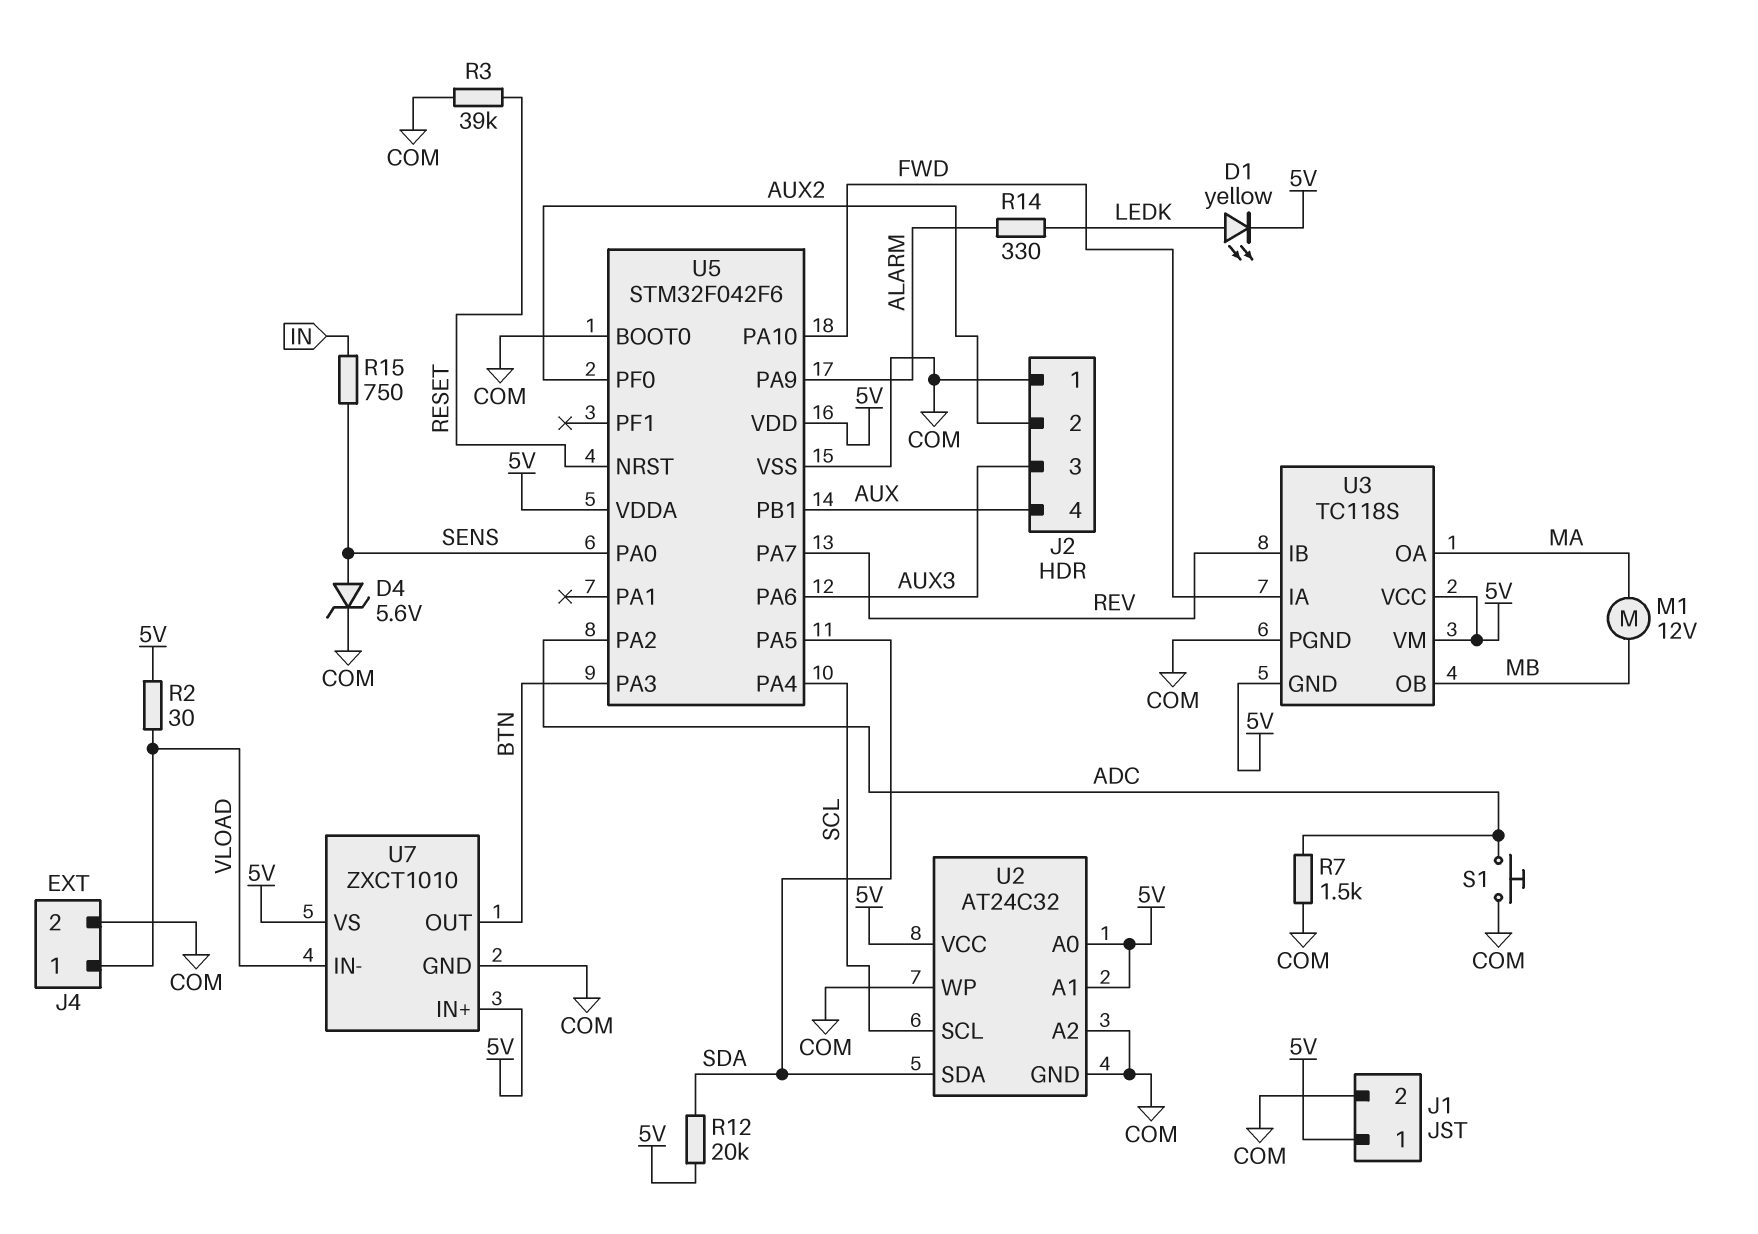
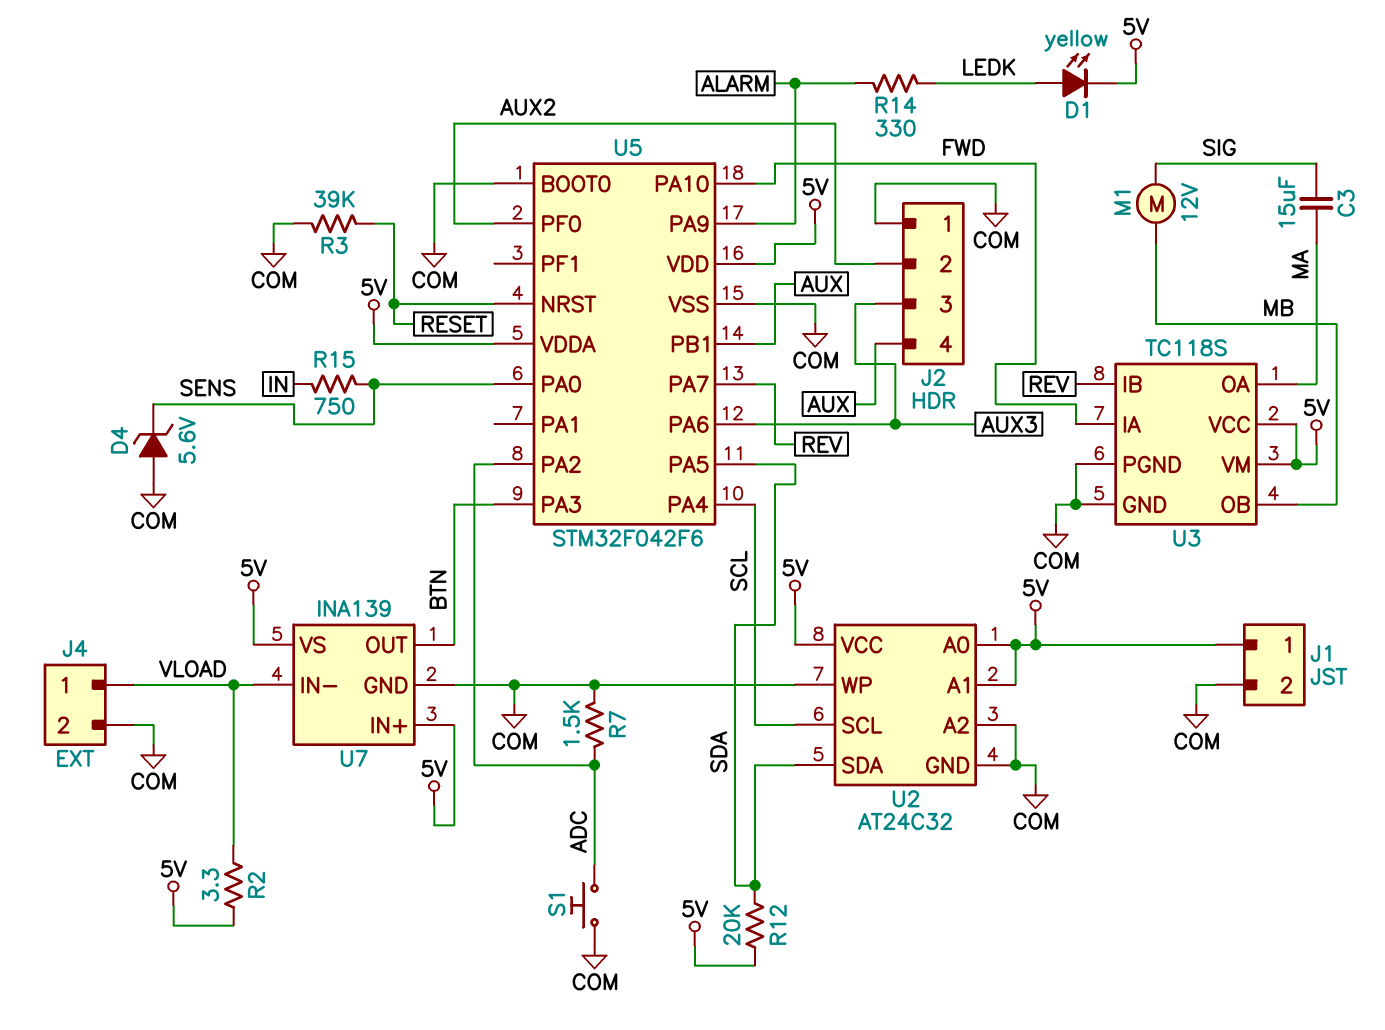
C3: none -> 15uF (MA, SIG)
D4: zener 5.6V (A SENS, K COM) -> zener 5.6V (A COM, K SENS)
M1: motor 12V (MA, MB) -> motor 12V (MB, SIG)
R2: 30 (5V, VLOAD) -> 3.3 (5V, VLOAD)
U3 pin GND: 5V -> COM
U7: ZXCT1010 -> INA139

